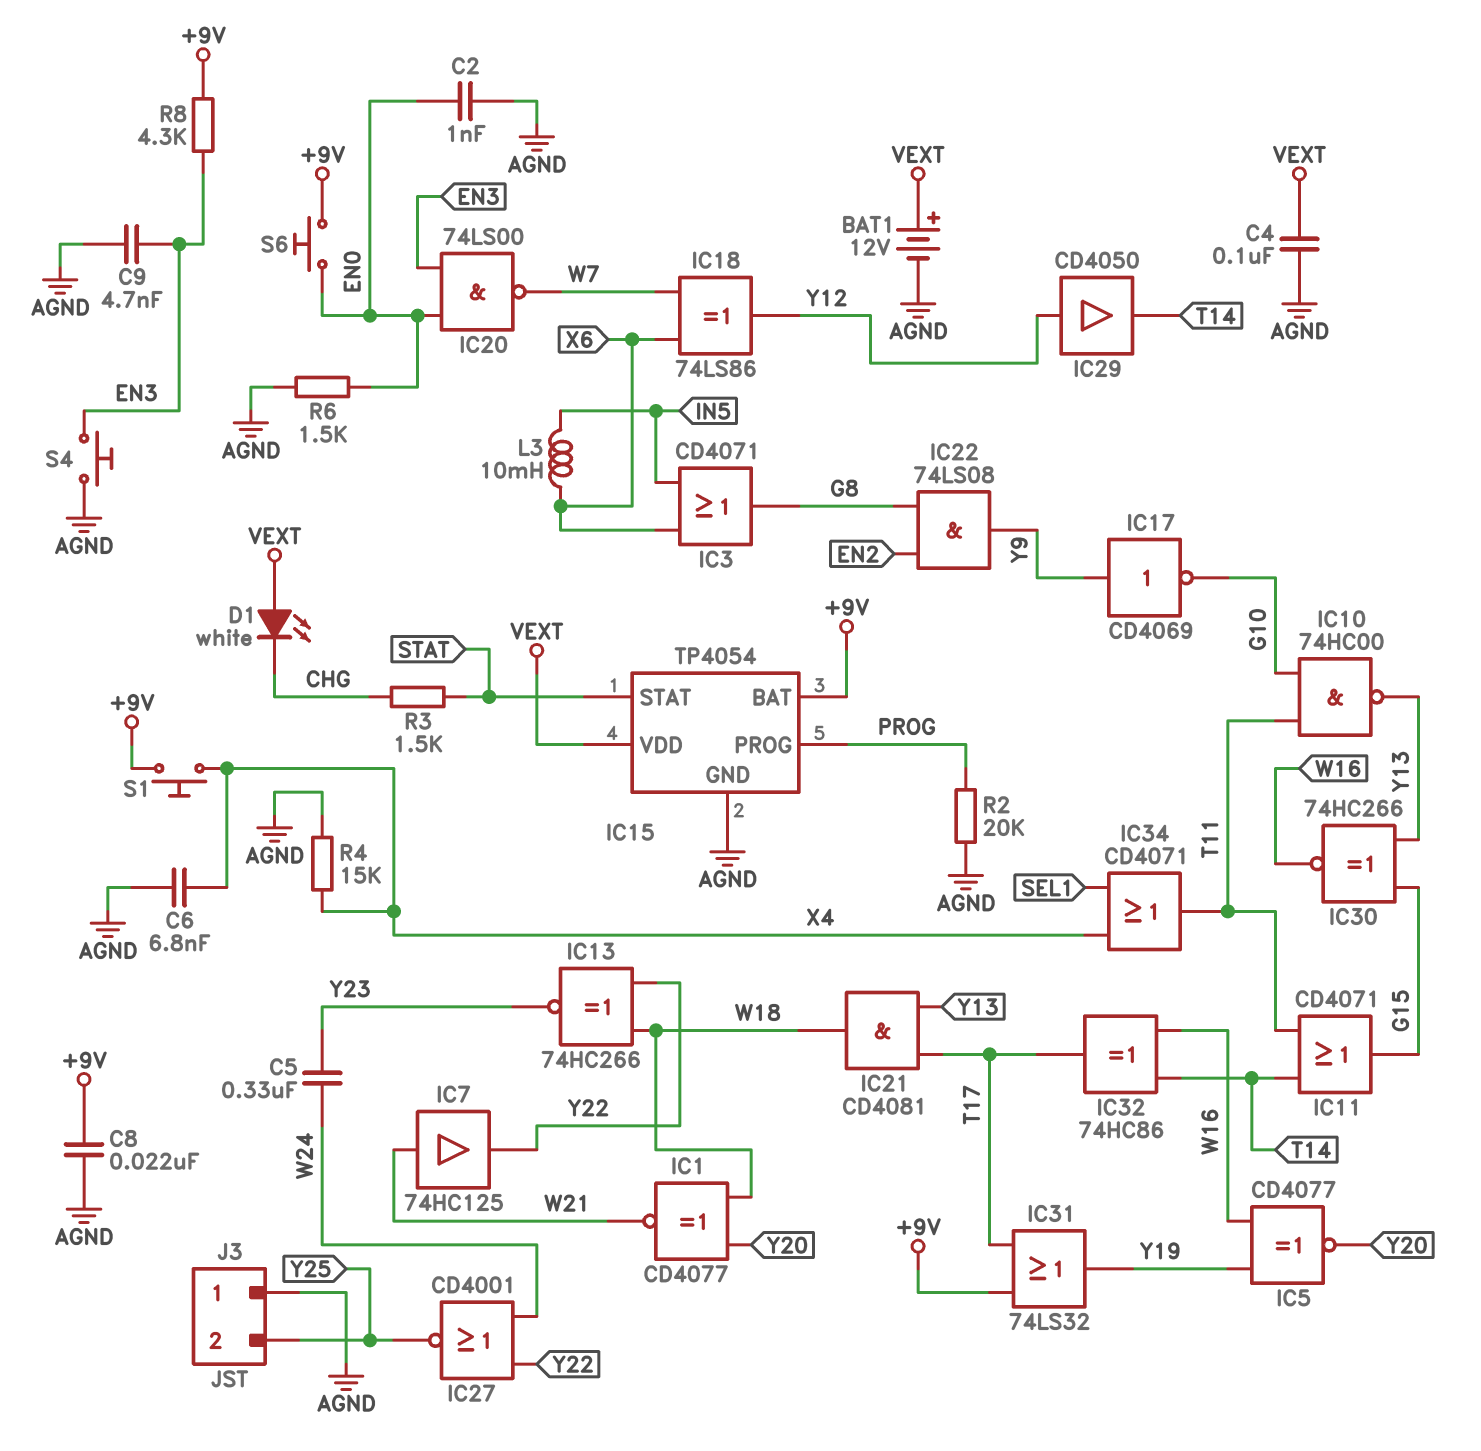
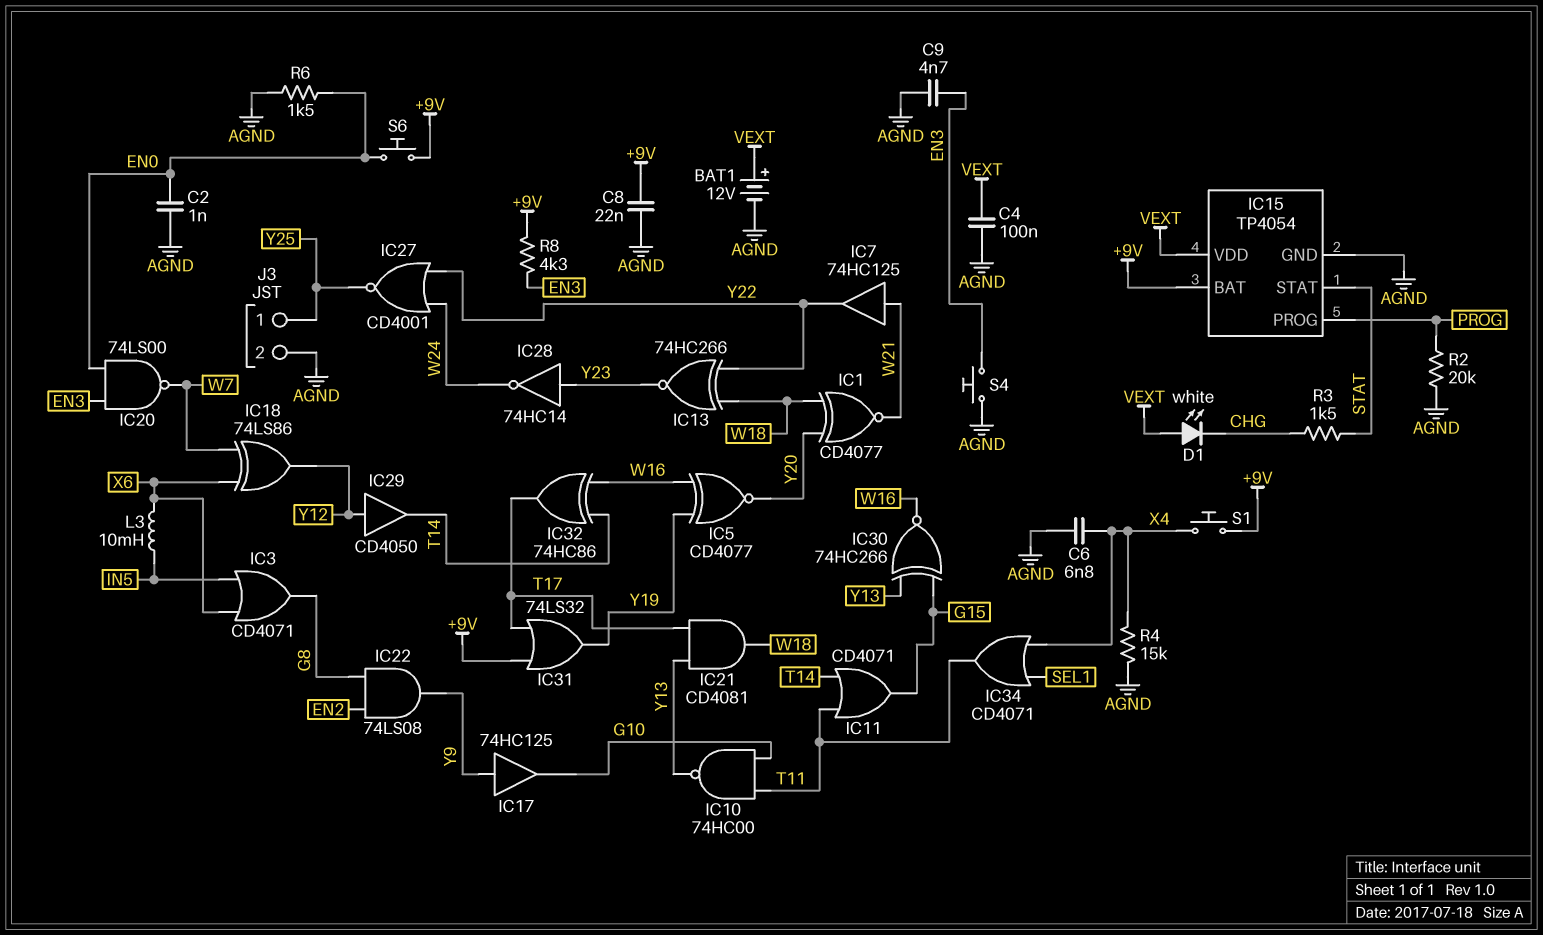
C5: 330nF (W24, Y23) -> none
IC17: NOT CD4069 (in Y9, out G10) -> buffer 74HC125 (in Y9, out G10)
IC28: none -> NOT 74HC14 (in Y23, out W24)
J3 pin 1: AGND -> Y25
J3 pin 2: Y25 -> AGND

